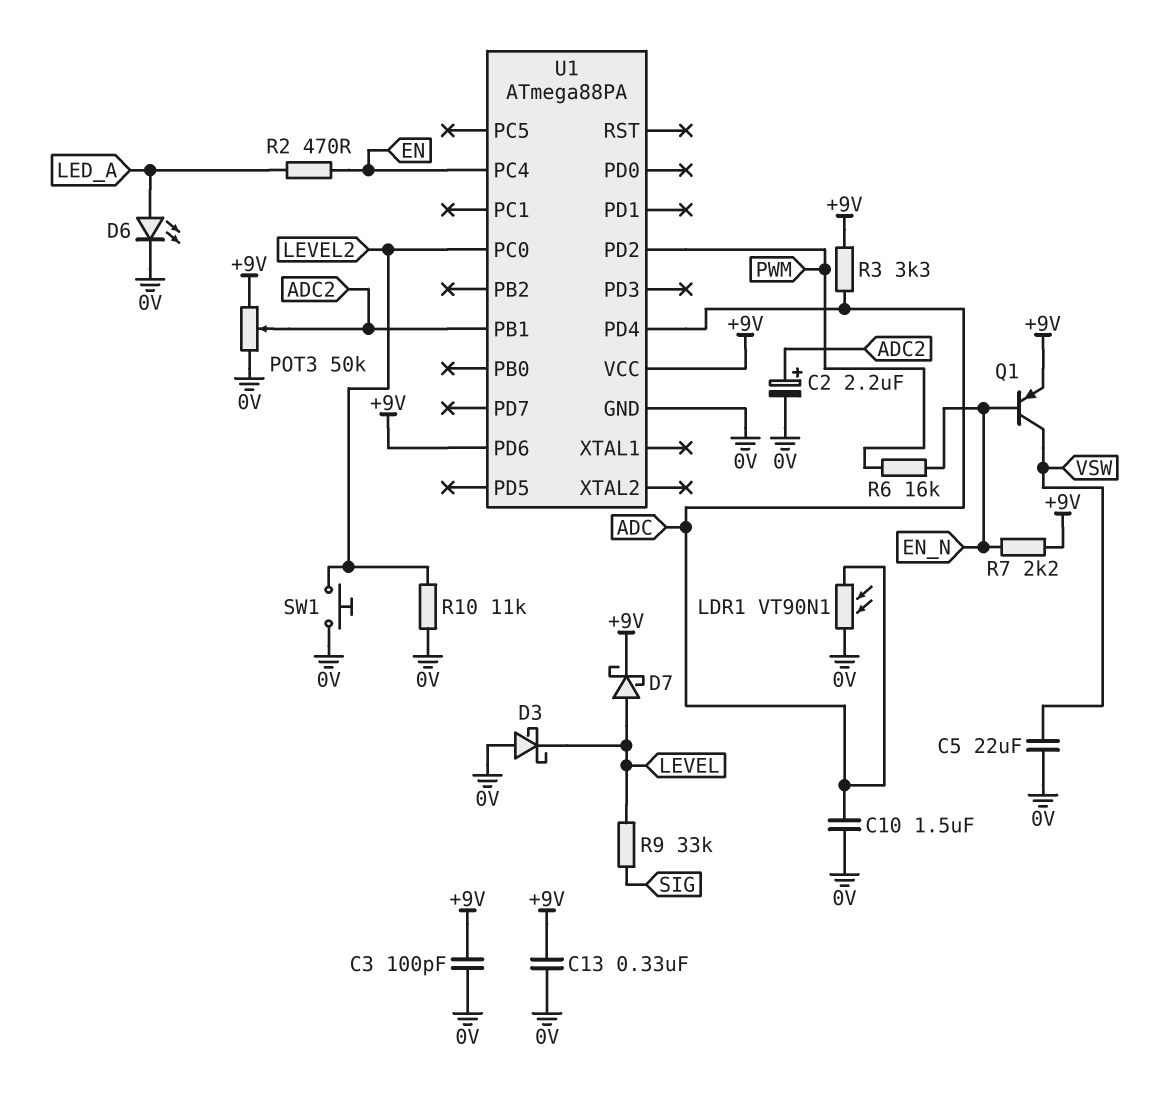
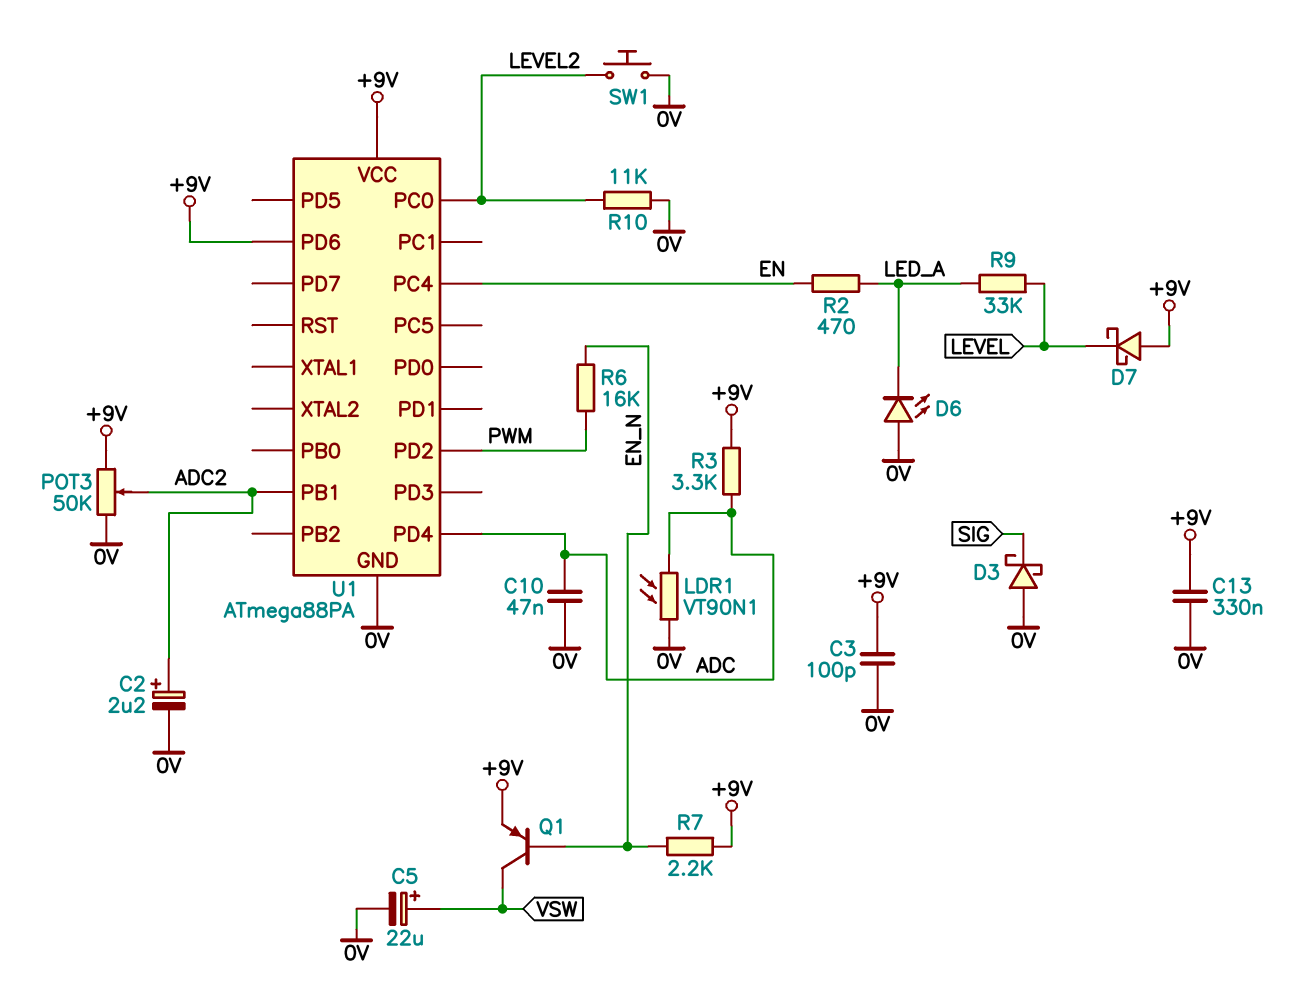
C5: 22uF (0V, VSW) -> 22uF (plus VSW, minus 0V)
C10: 1.5uF (0V, ADC) -> 47nF (0V, ADC)
D3: schottky (A 0V, K LEVEL) -> schottky (A 0V, K SIG)
D6: LED (A LED_A, K 0V) -> LED (A 0V, K LED_A)
D7: schottky (A LEVEL, K +9V) -> schottky (A +9V, K LEVEL)
R9: 33k (LEVEL, SIG) -> 33k (LED_A, LEVEL)

